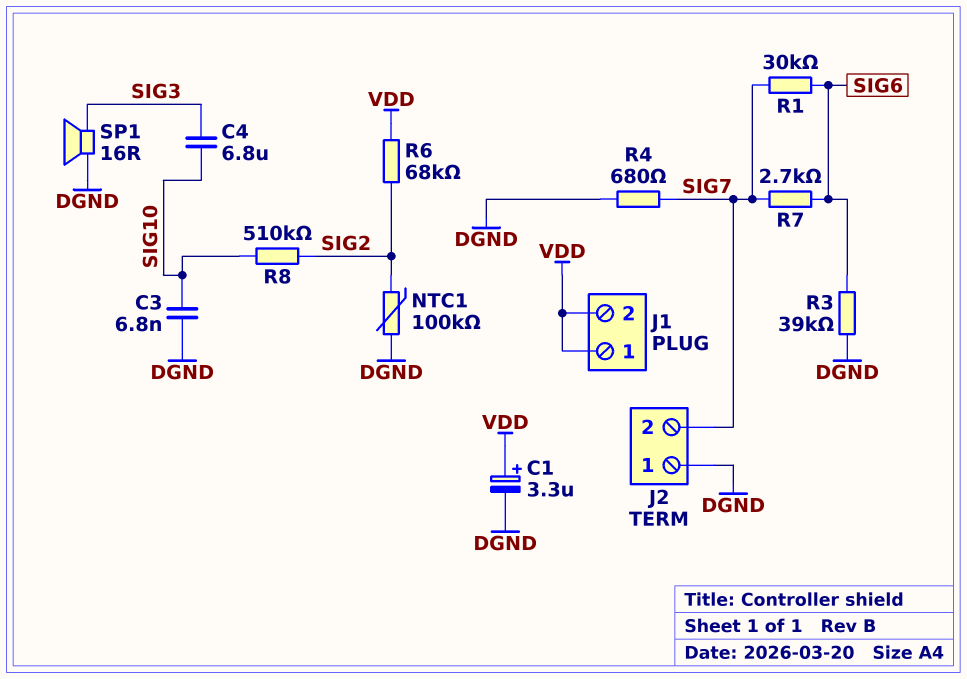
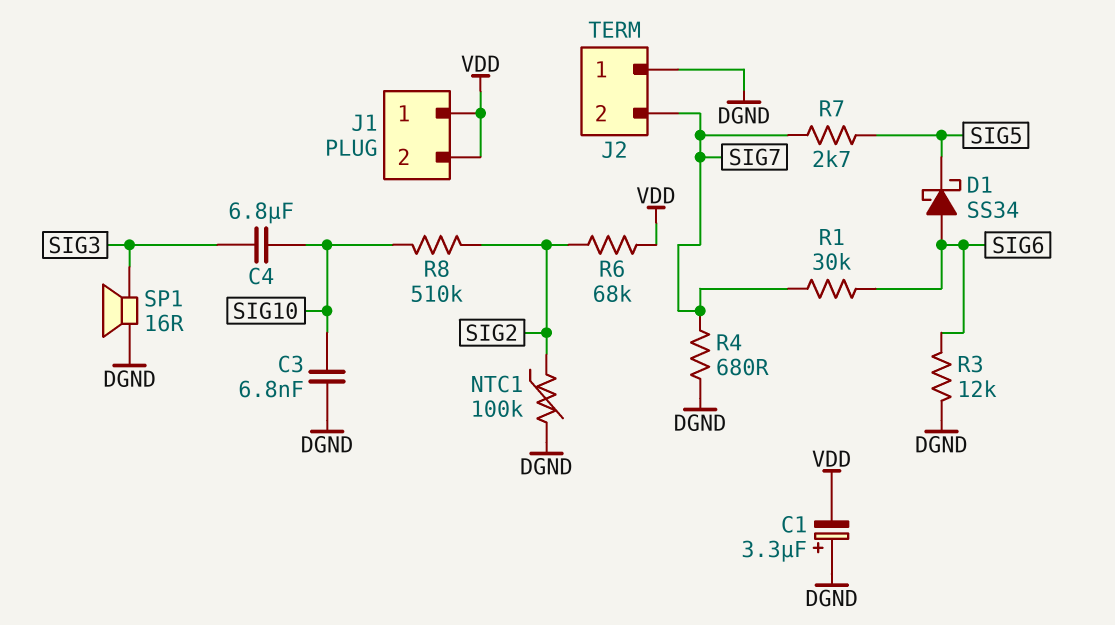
C1: 3.3uF (plus VDD, minus DGND) -> 3.3uF (plus DGND, minus VDD)
D1: none -> schottky SS34 (A SIG6, K SIG5)
R3: 39k (DGND, SIG6) -> 12k (DGND, SIG6)
R7: 2.7k (SIG6, SIG7) -> 2.7k (SIG5, SIG7)

